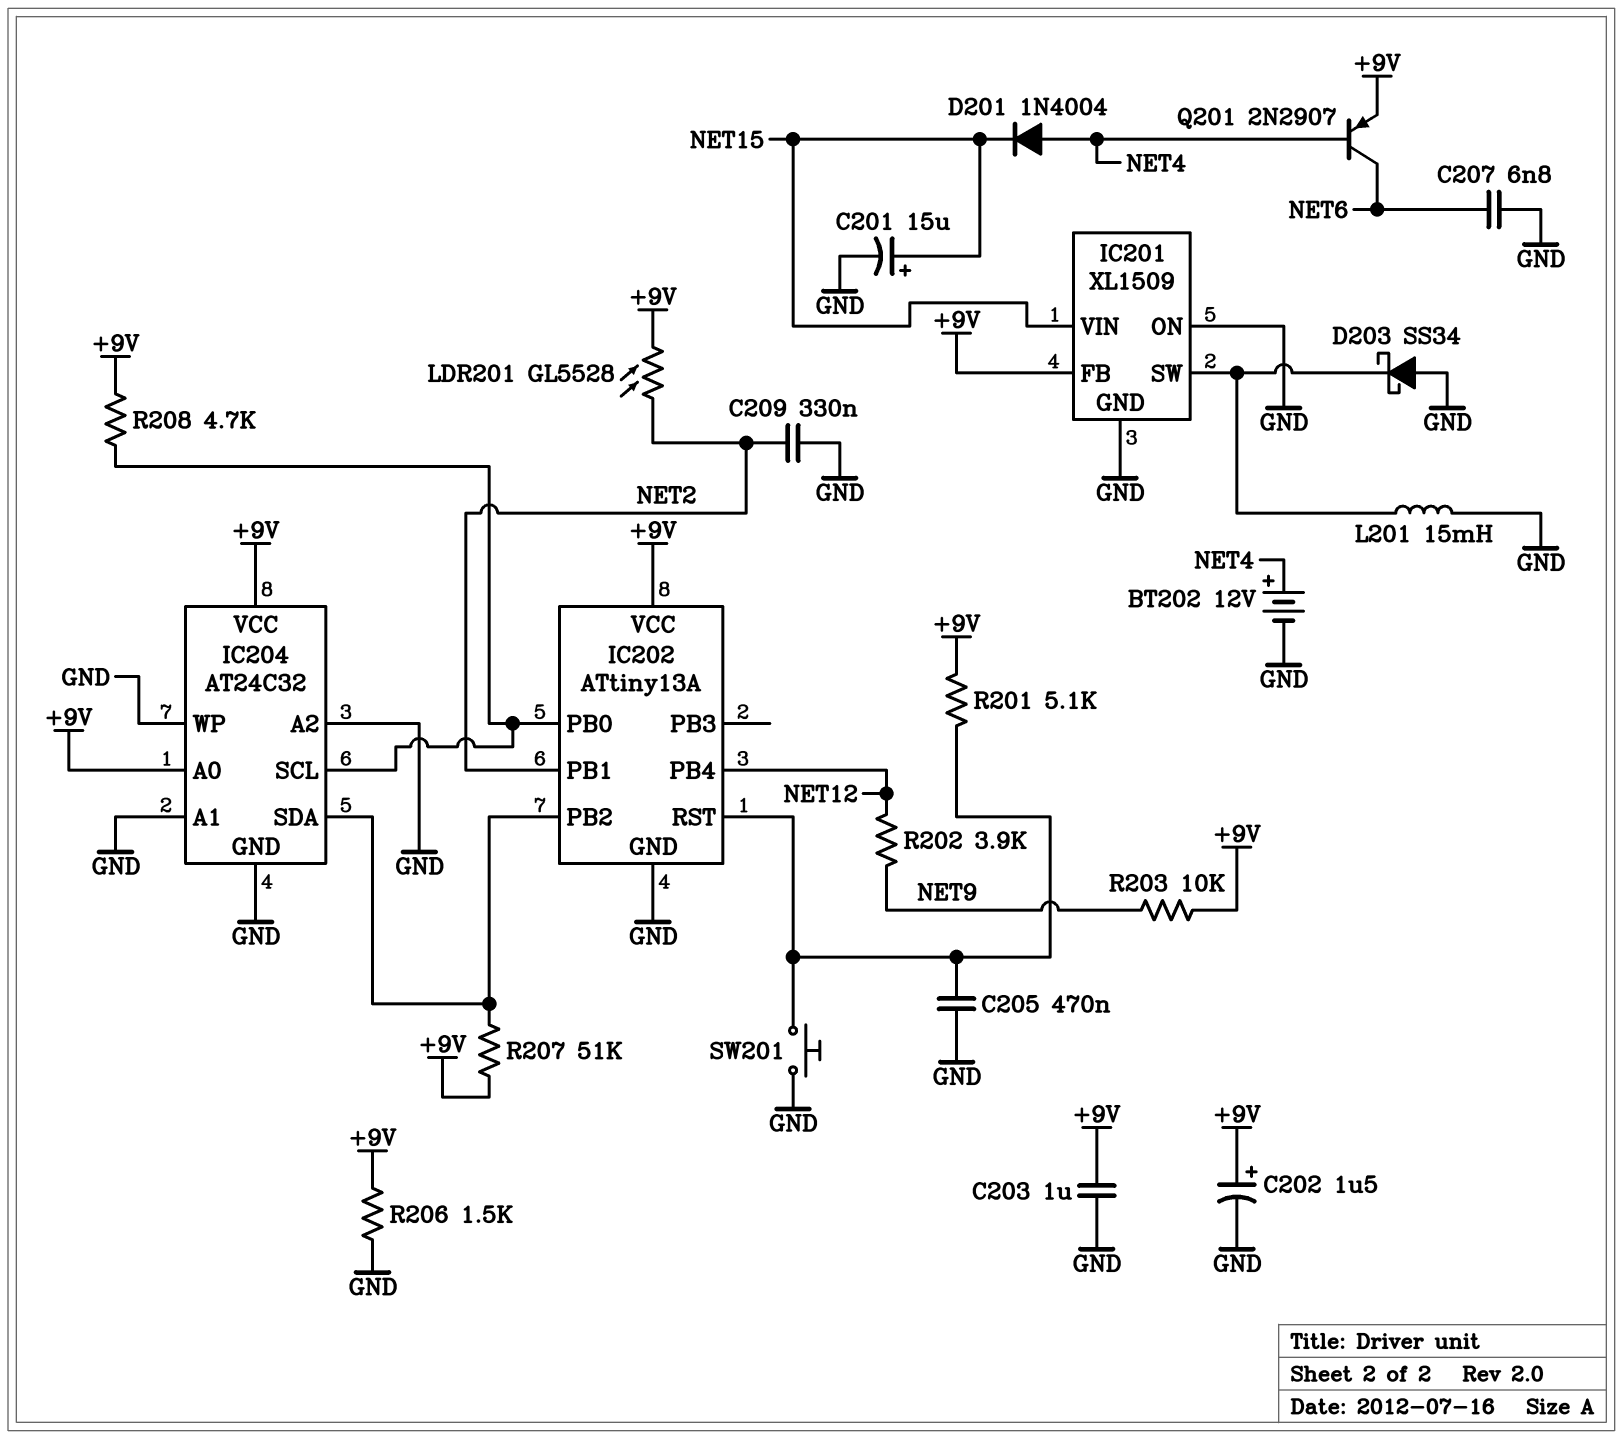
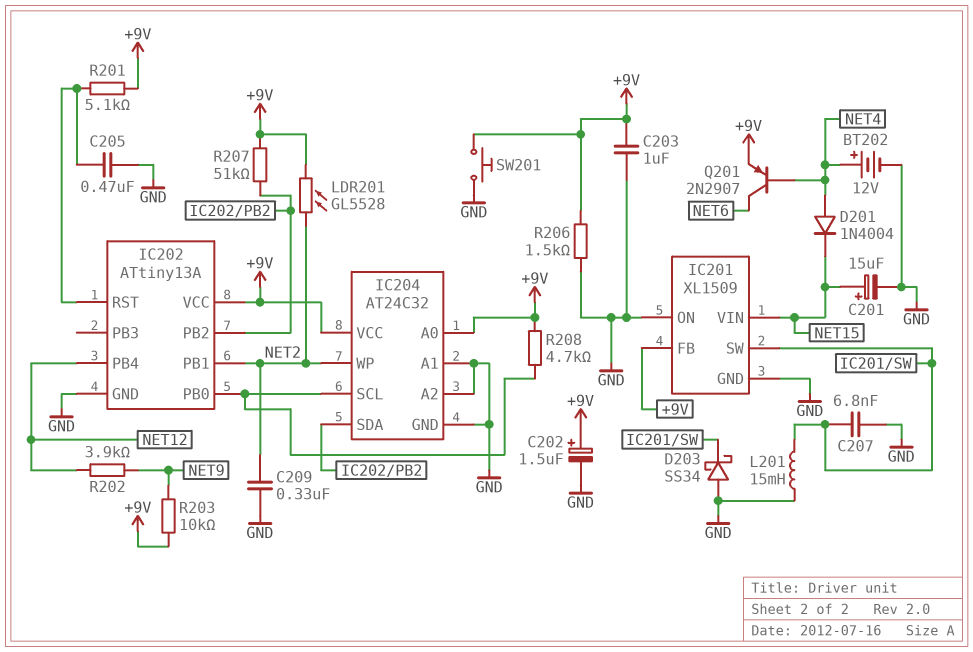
C207: 6.8nF (GND, NET6) -> 6.8nF (GND, IC201/SW)
IC204 pin WP: GND -> NET2
SW201: button (GND, IC202/RST) -> button (+9V, GND)

